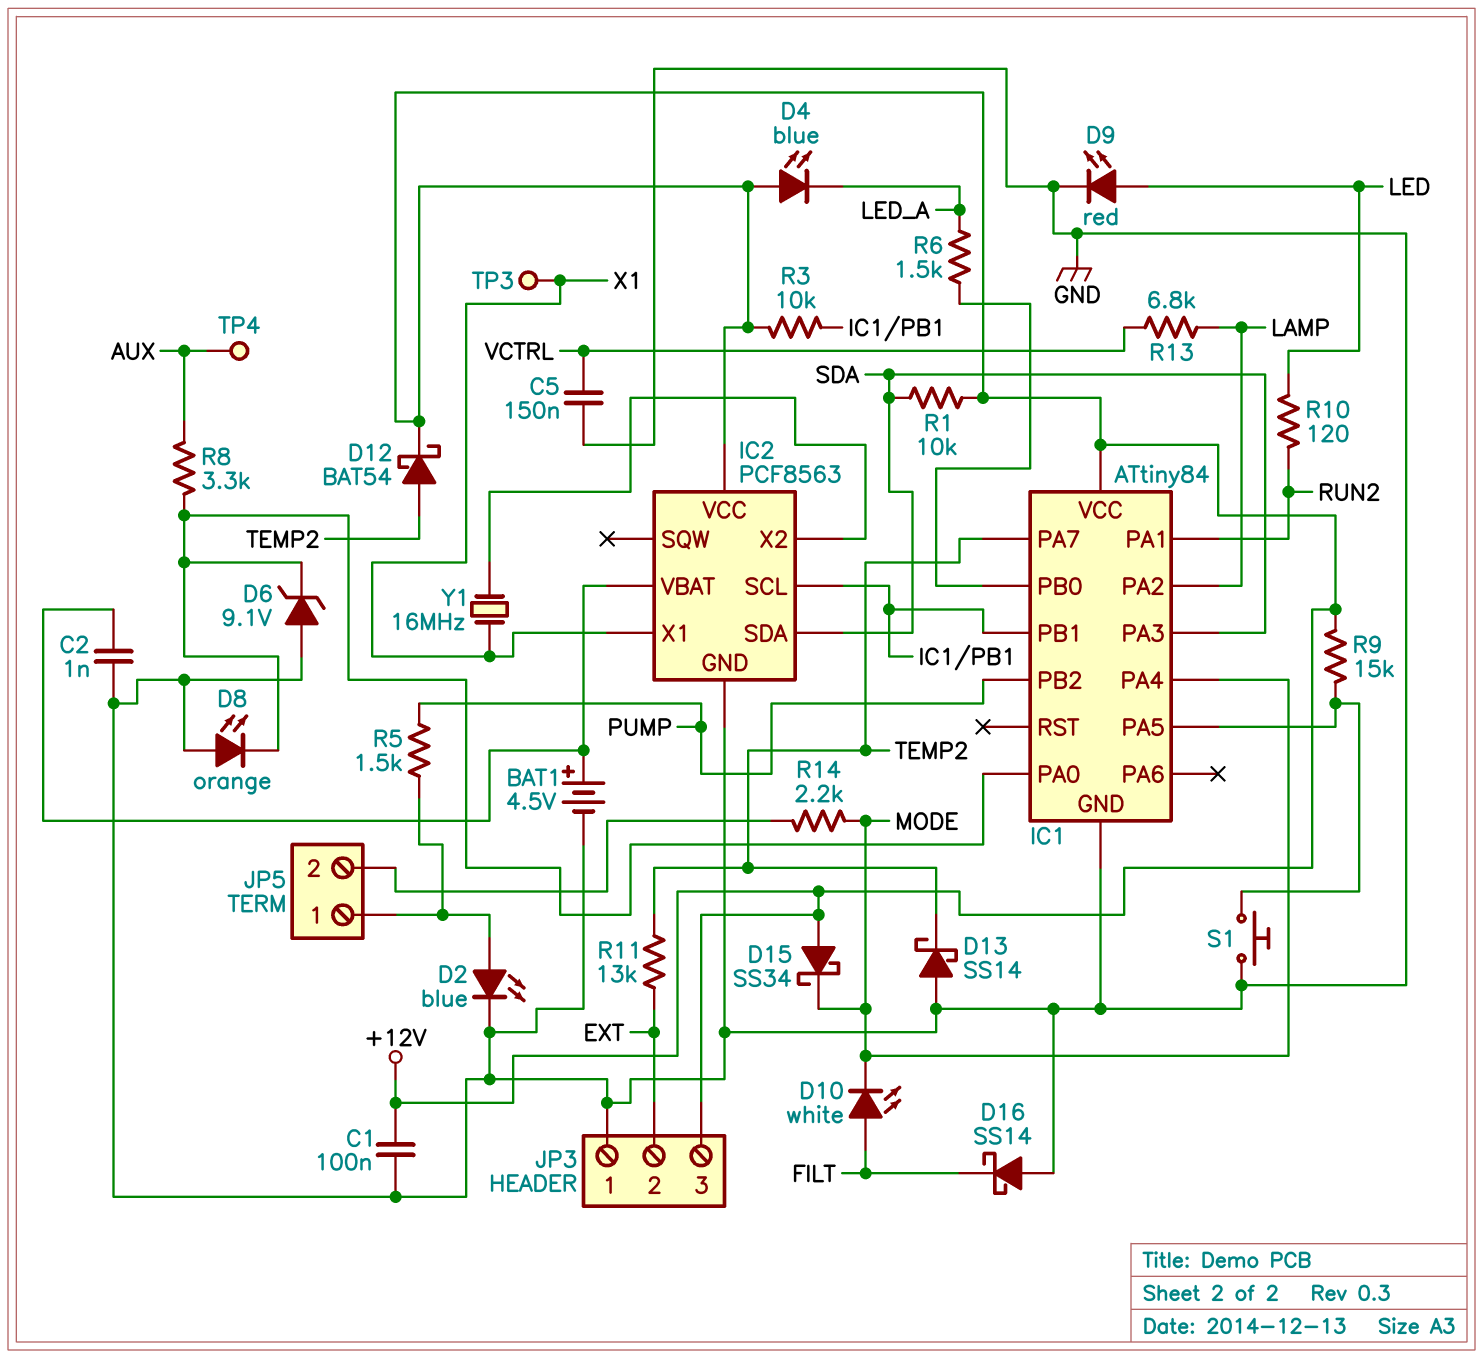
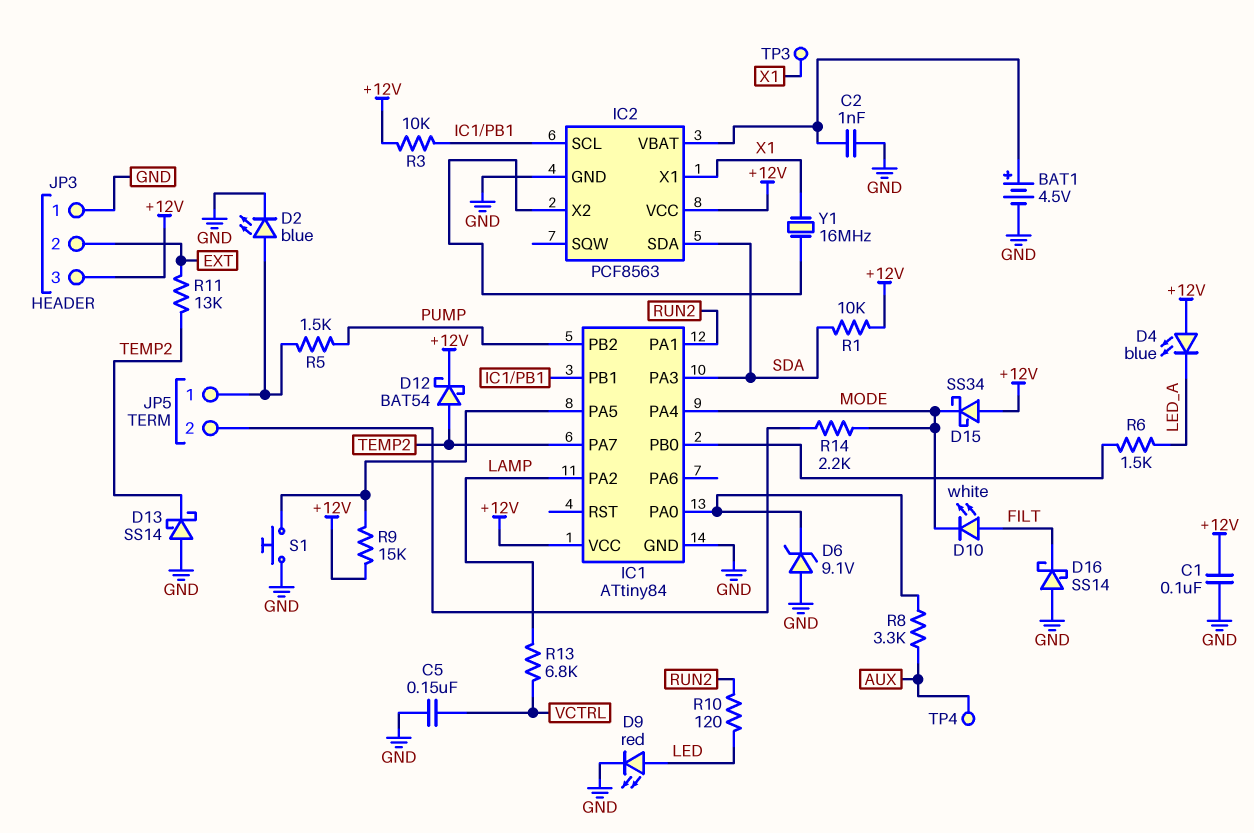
D8: LED orange (A GND, K IC1/PA0) -> none

